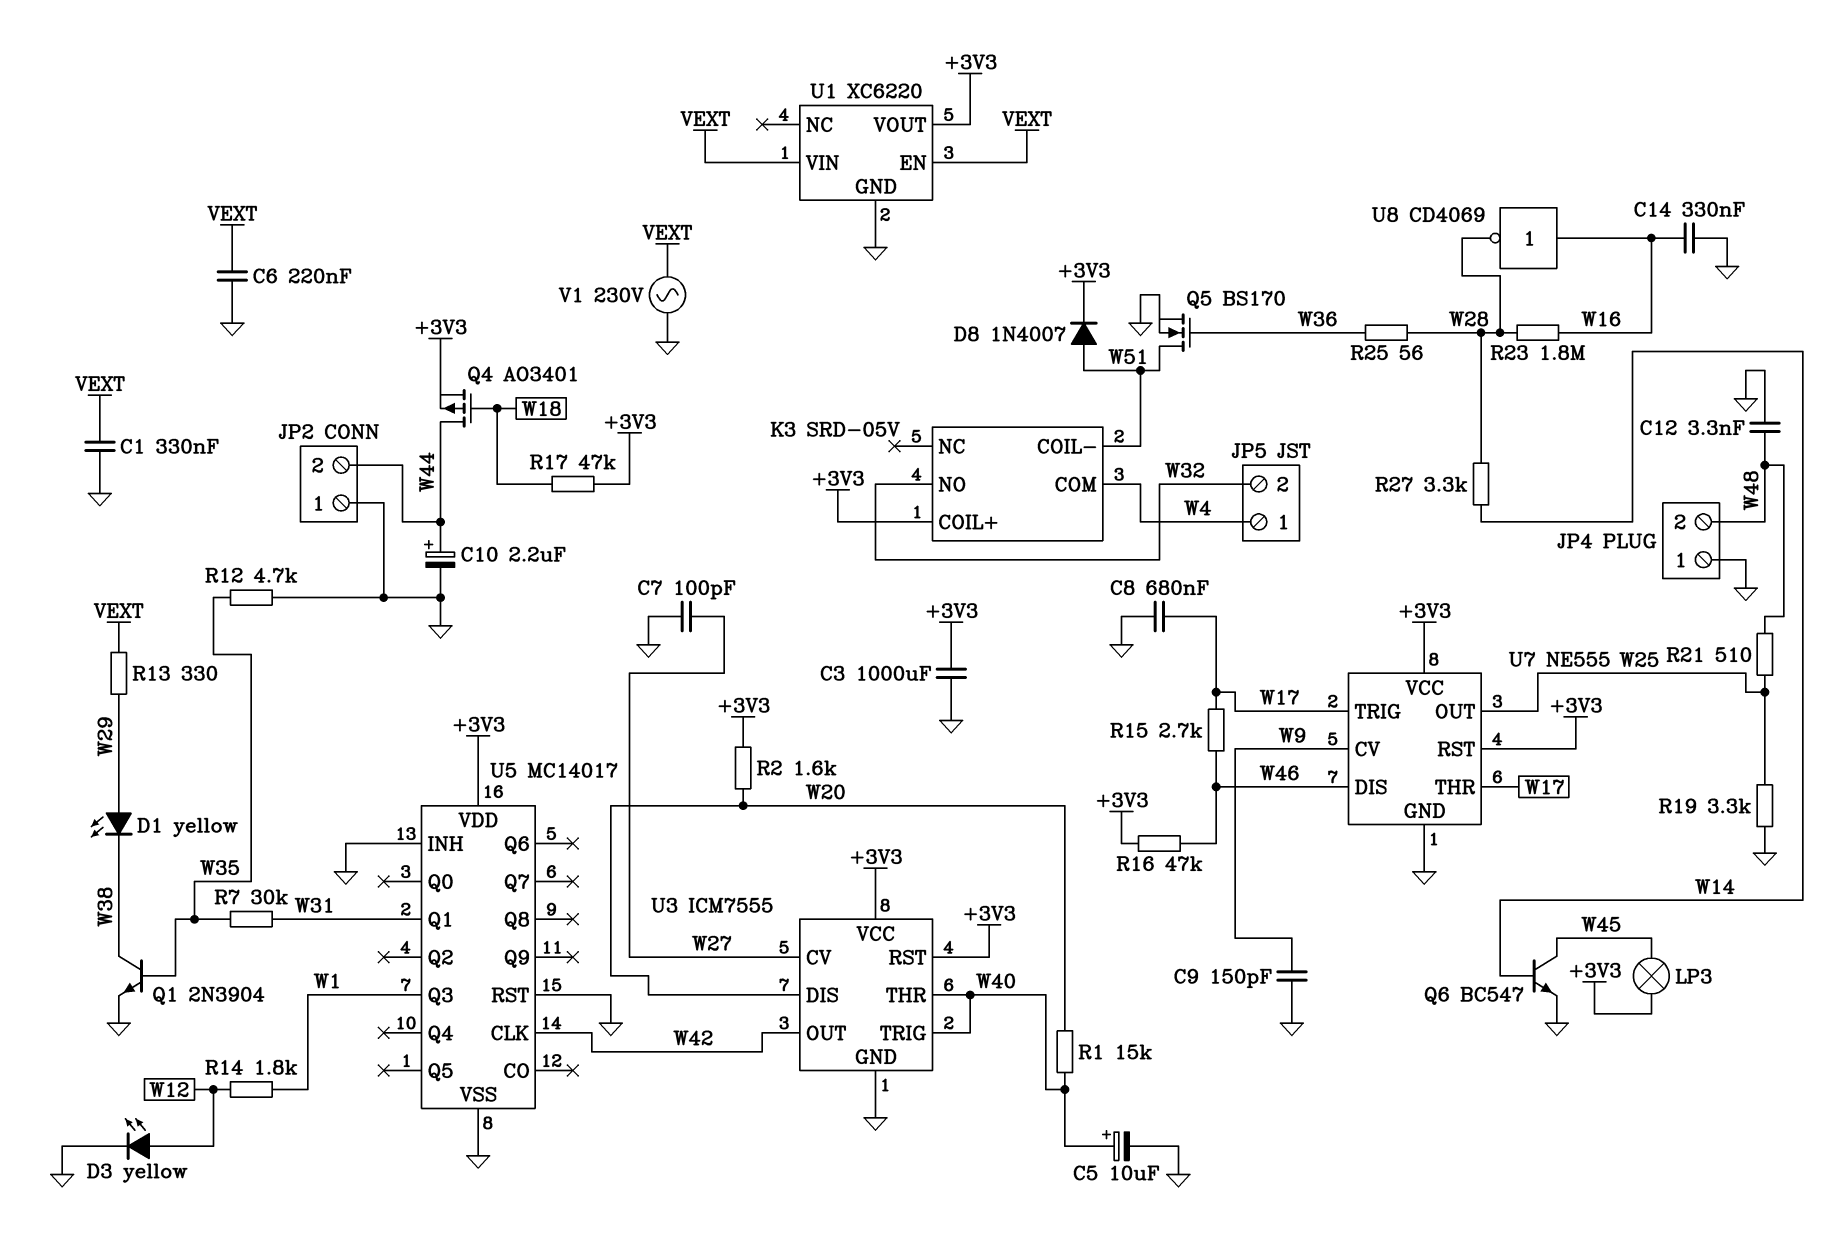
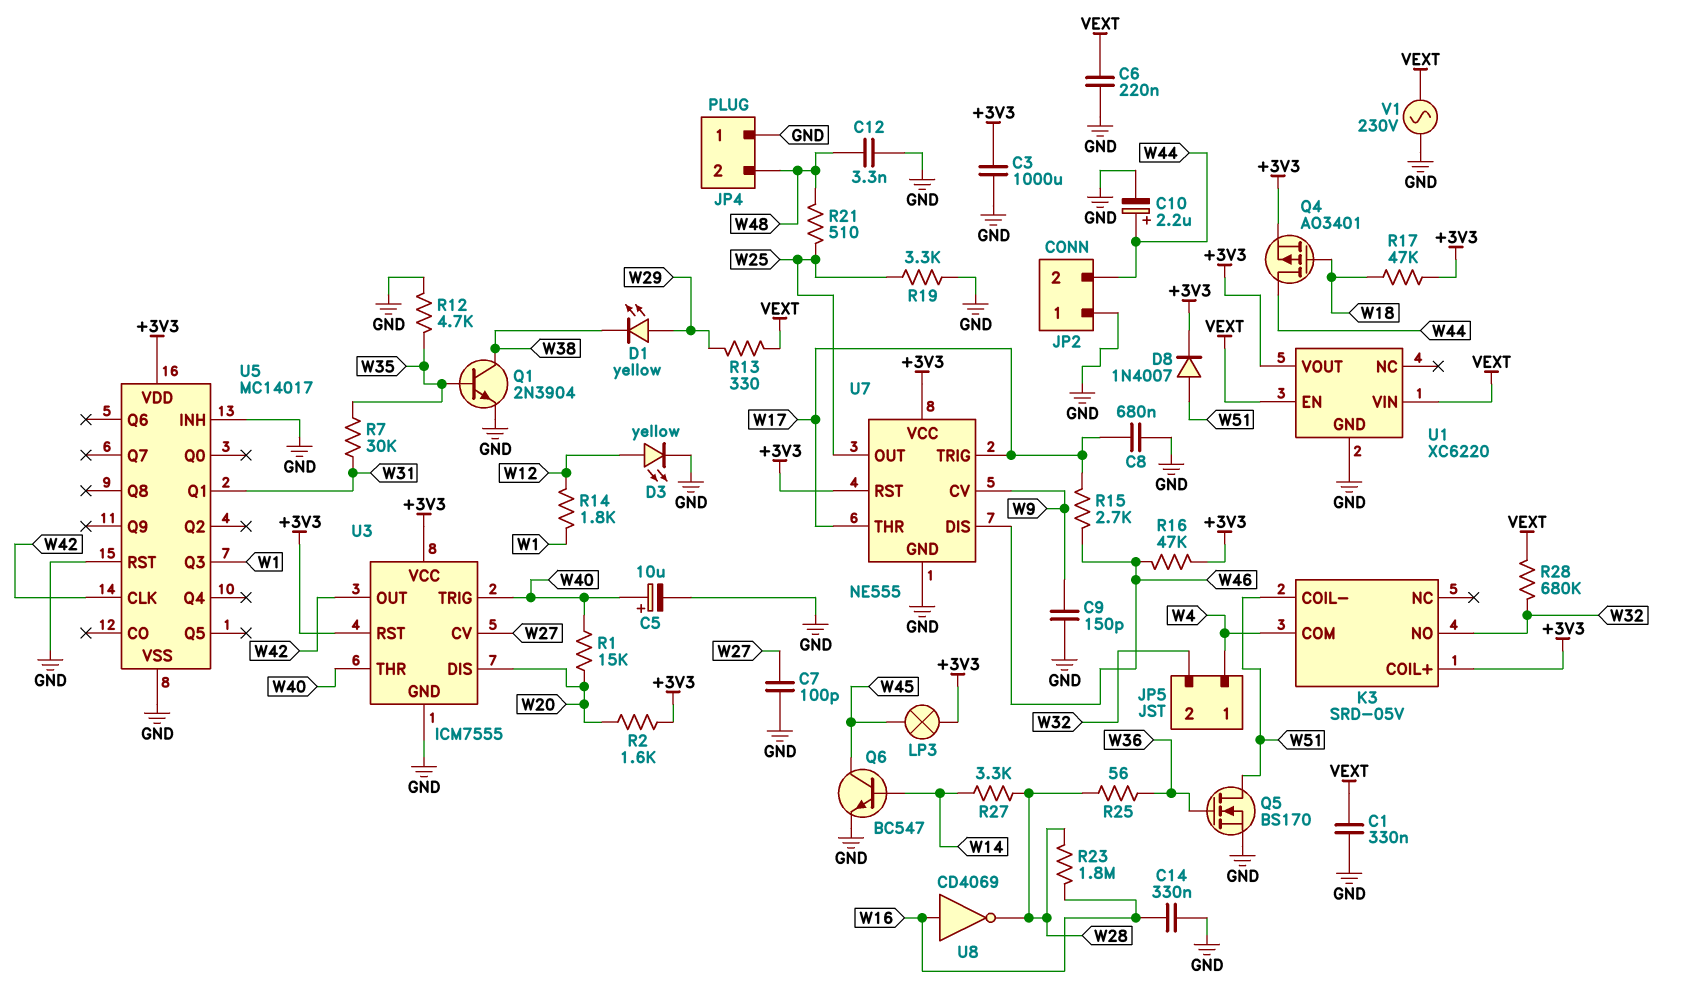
R28: none -> 680k (VEXT, W32)

